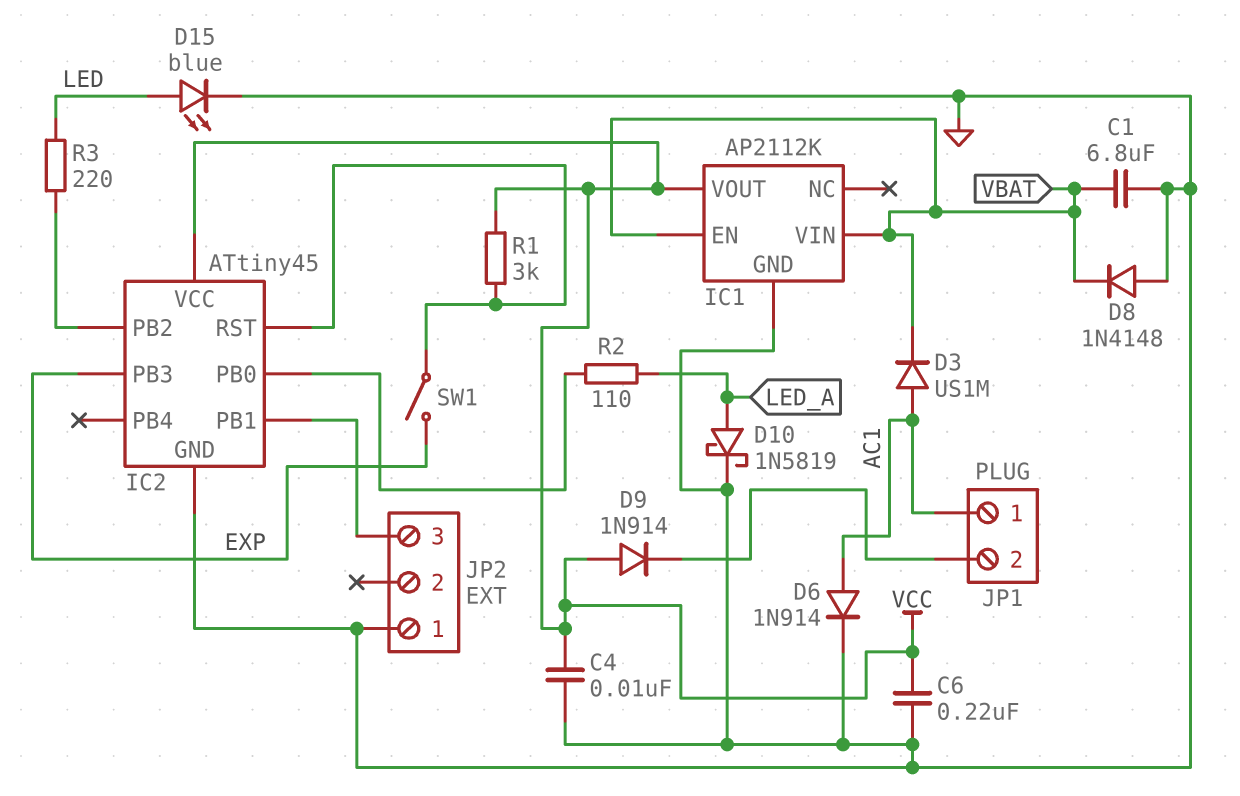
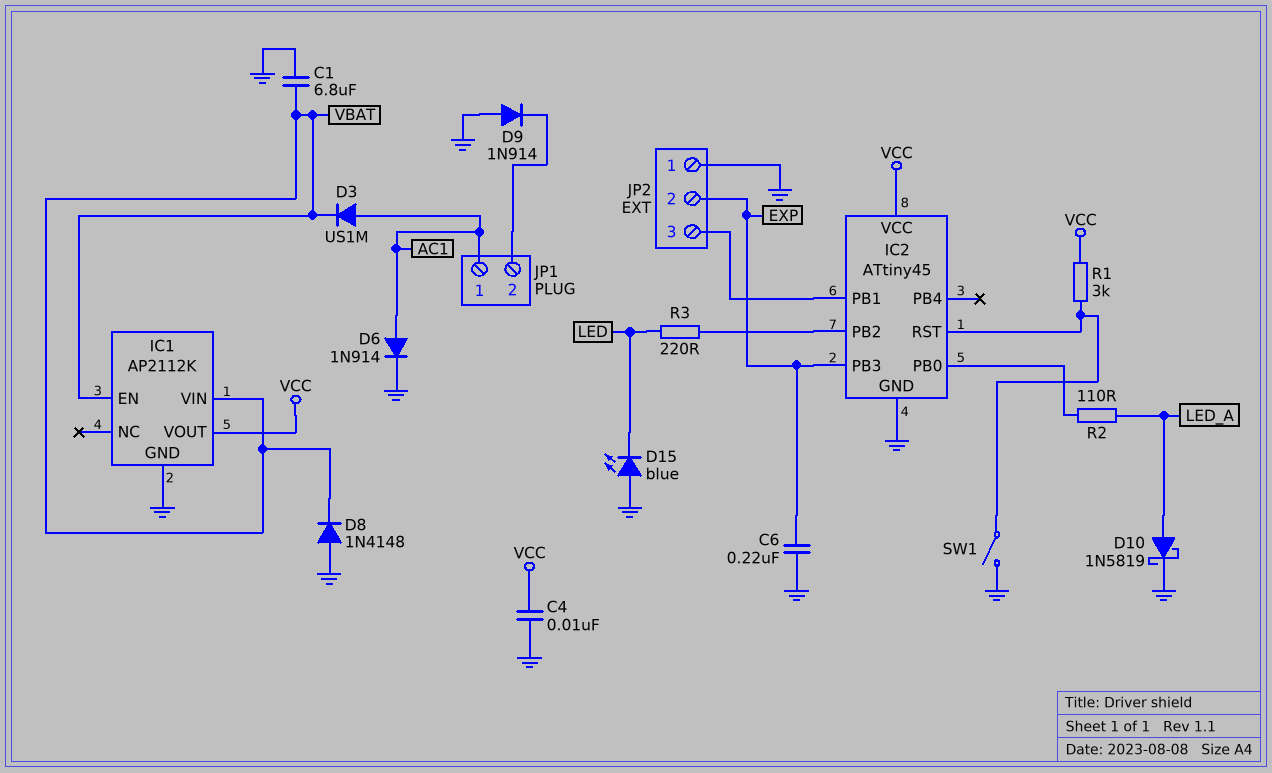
C6: 220nF (GND, VCC) -> 220nF (EXP, GND)
D9: diode 1N914 (A VCC, K JP1/2) -> diode 1N914 (A GND, K JP1/2)
D15: LED blue (A LED, K GND) -> LED blue (A GND, K LED)
JP2 pin 2: none -> EXP
SW1: switch (EXP, IC2/RST) -> switch (GND, IC2/RST)

